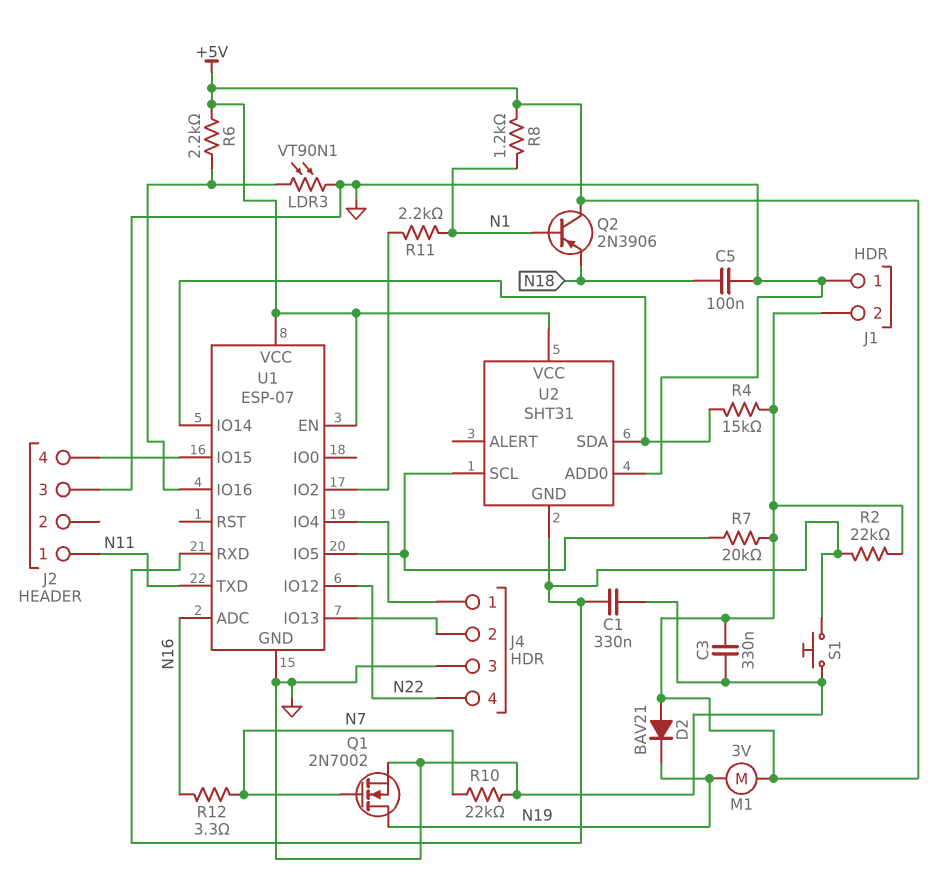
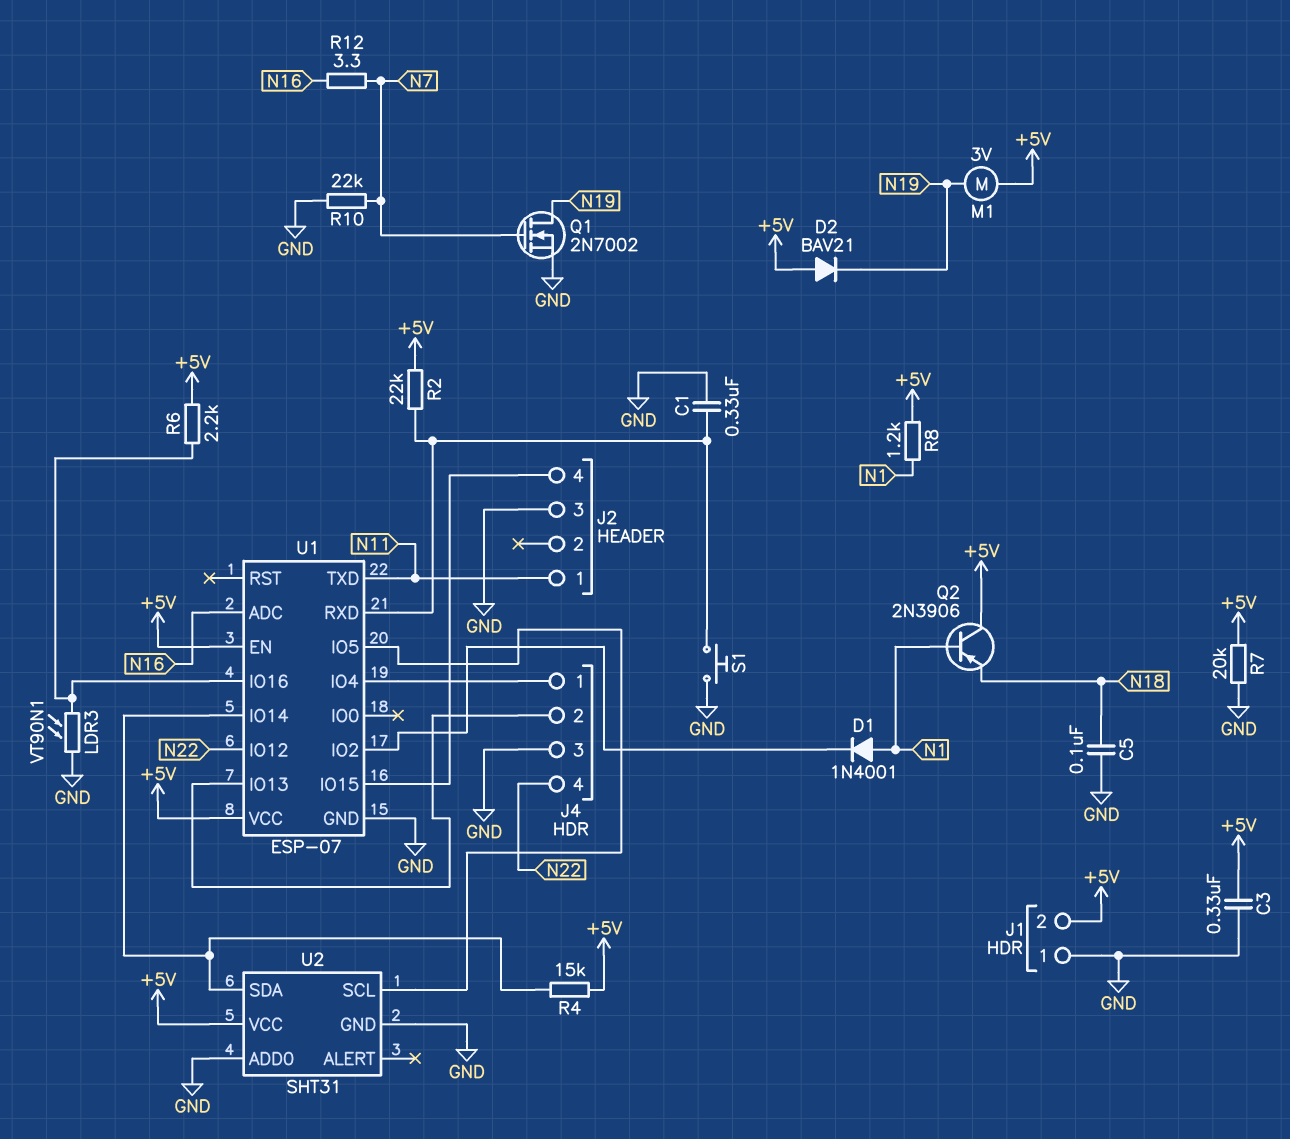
D1: none -> diode 1N4001 (A N1, K U1/IO2)
R7: 20k (+5V, U1/IO5) -> 20k (+5V, GND)
R11: 2.2k (N1, U1/IO2) -> none
U2 pin GND: U1/RXD -> GND

